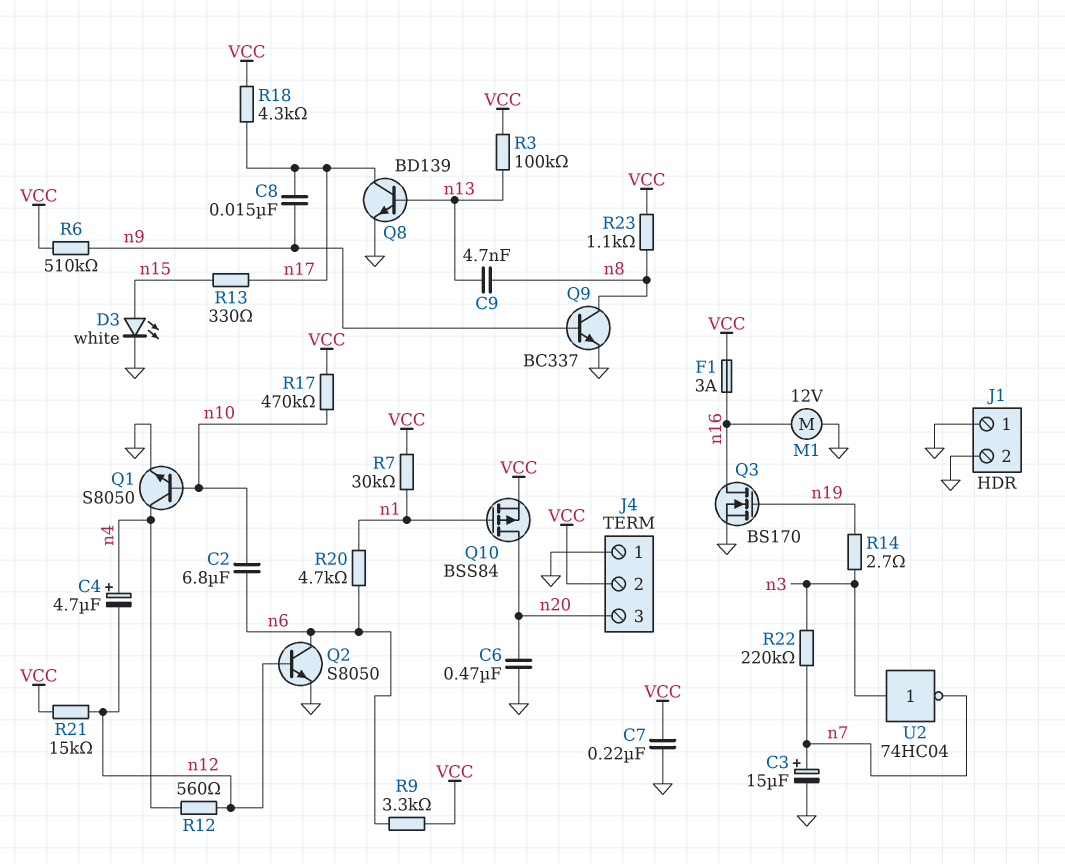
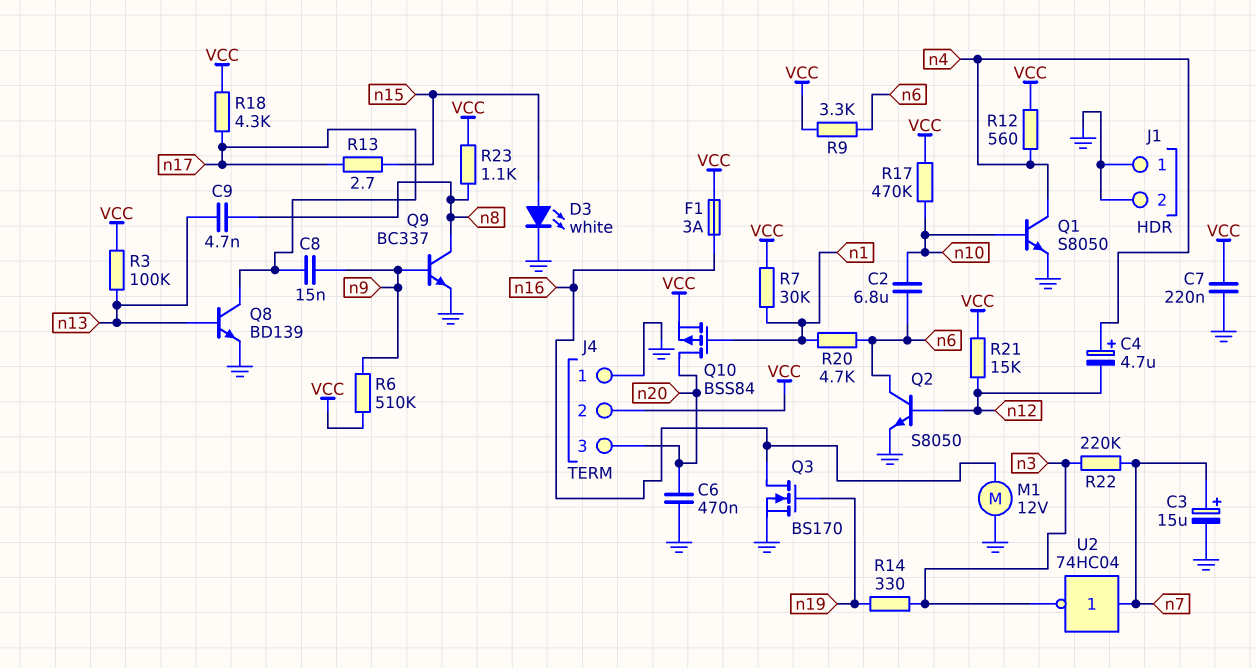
R12: 560 (n4, n12) -> 560 (VCC, n4)
R13: 330 (n15, n17) -> 2.7 (n15, n17)
R14: 2.7 (n3, n19) -> 330 (n3, n19)
U2: NOT 74HC04 (in n3, out n7) -> NOT 74HC04 (in n7, out n3)

